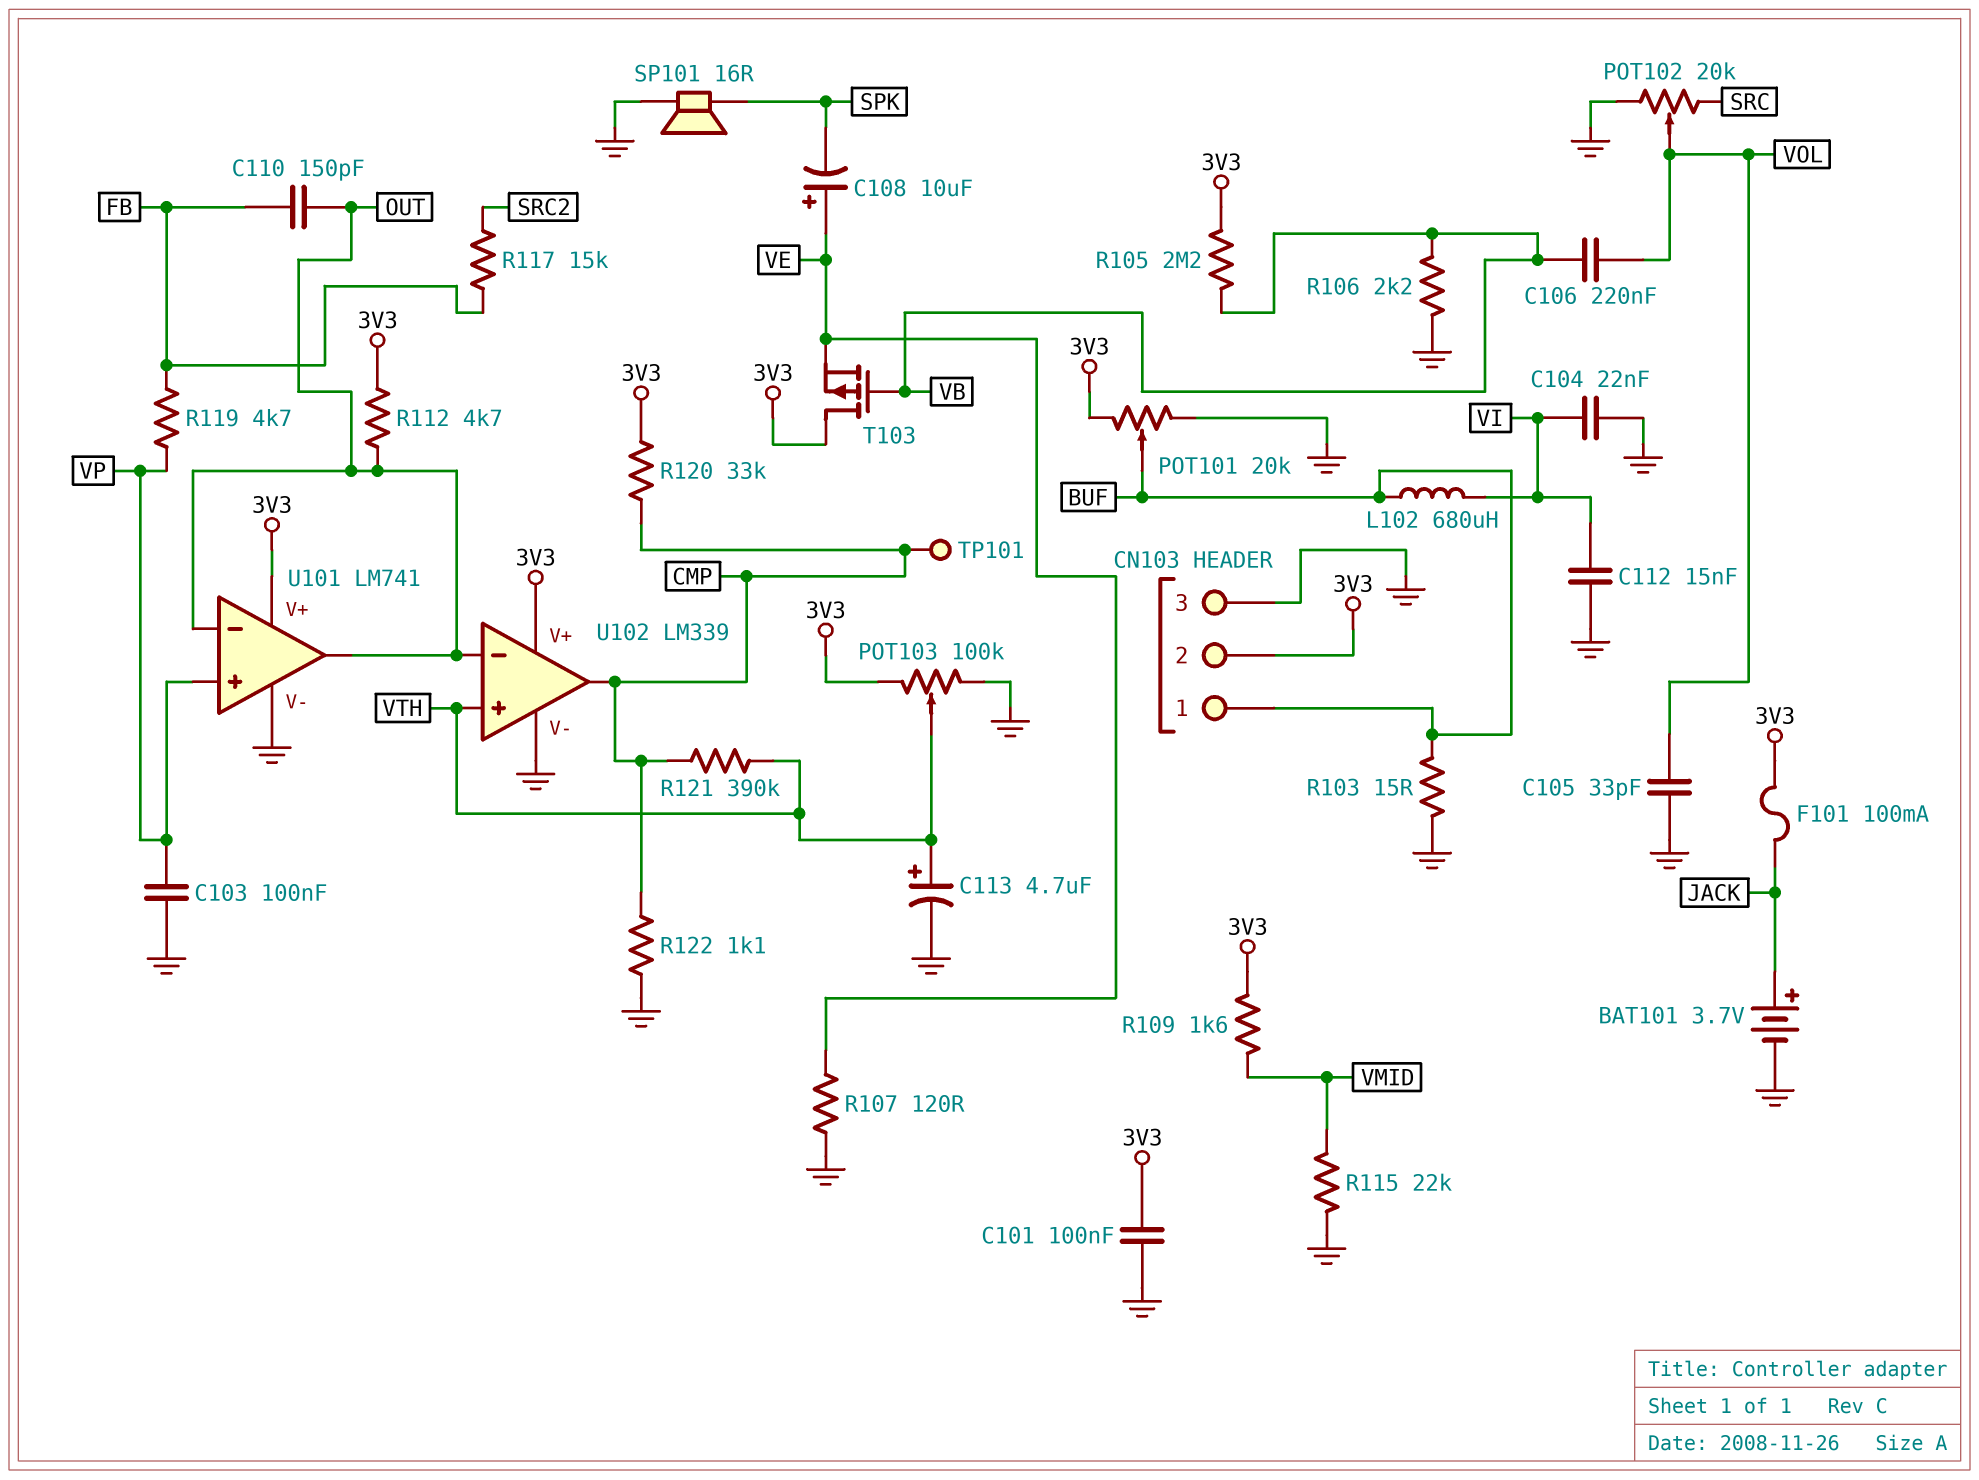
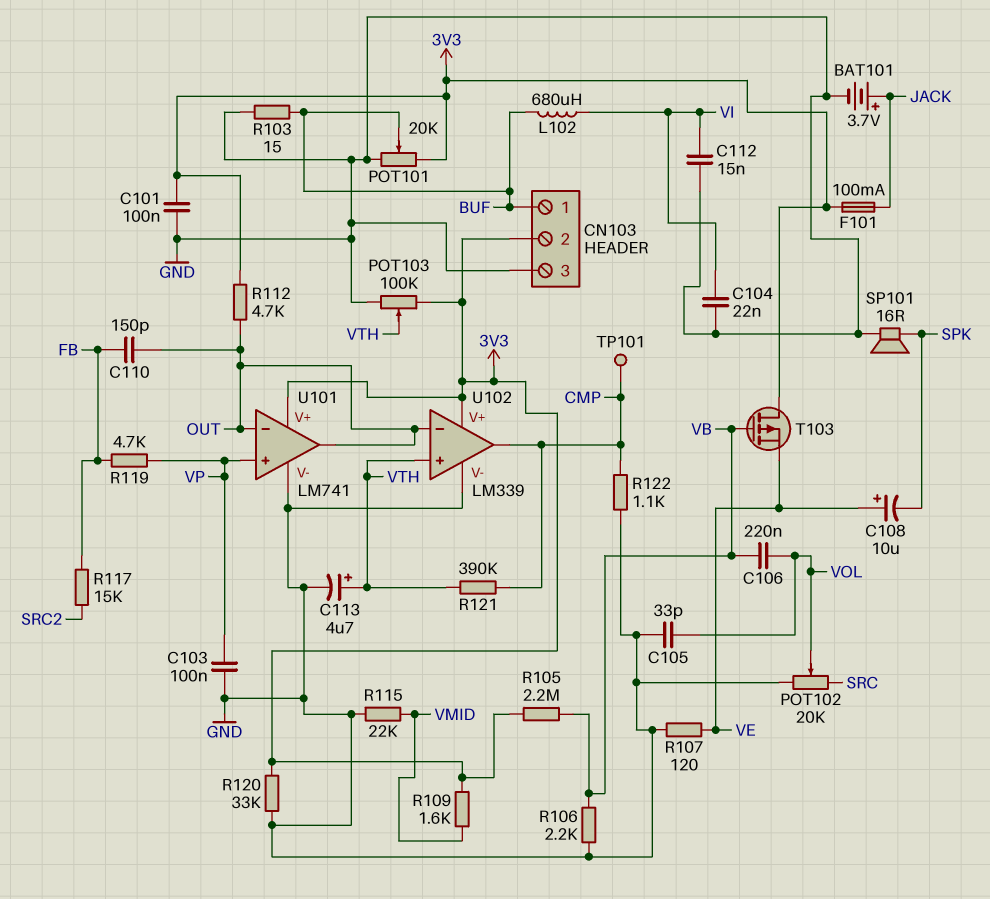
R120: 33k (3V3, CMP) -> 33k (3V3, GND)

